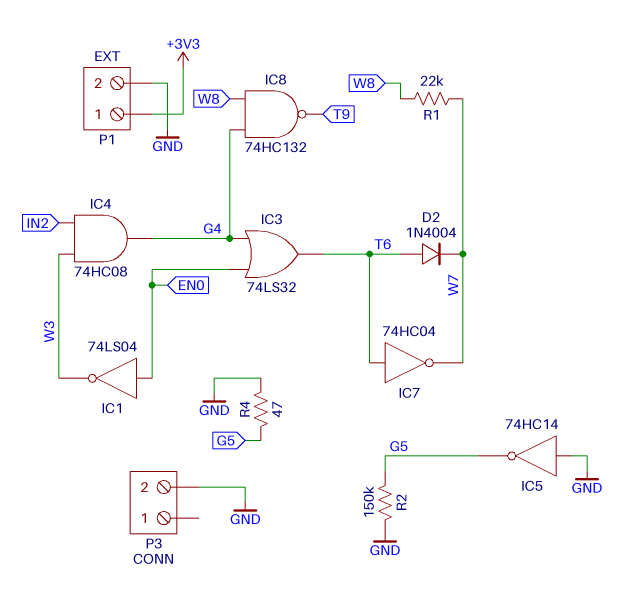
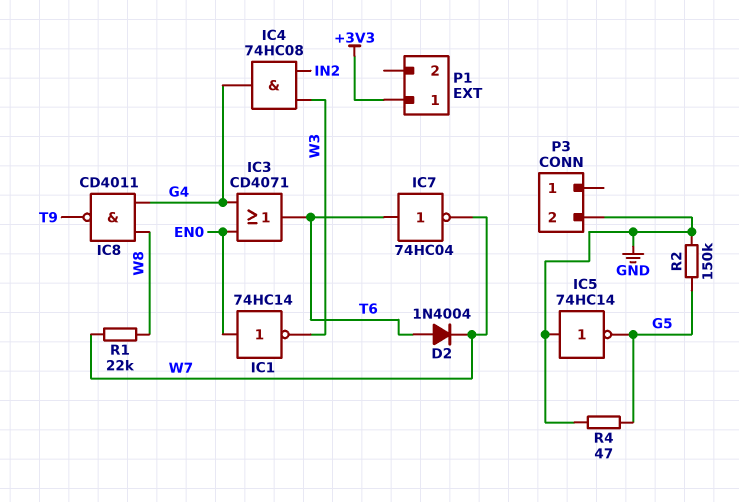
IC1: NOT 74LS04 (in EN0, out W3) -> NOT 74HC14 (in EN0, out W3)
IC3: OR 74LS32 (in EN0, in G4, out T6) -> OR CD4071 (in EN0, in G4, out T6)
IC8: NAND 74HC132 (in G4, in W8, out T9) -> NAND CD4011 (in G4, in W8, out T9)
P1 pin 2: GND -> none

